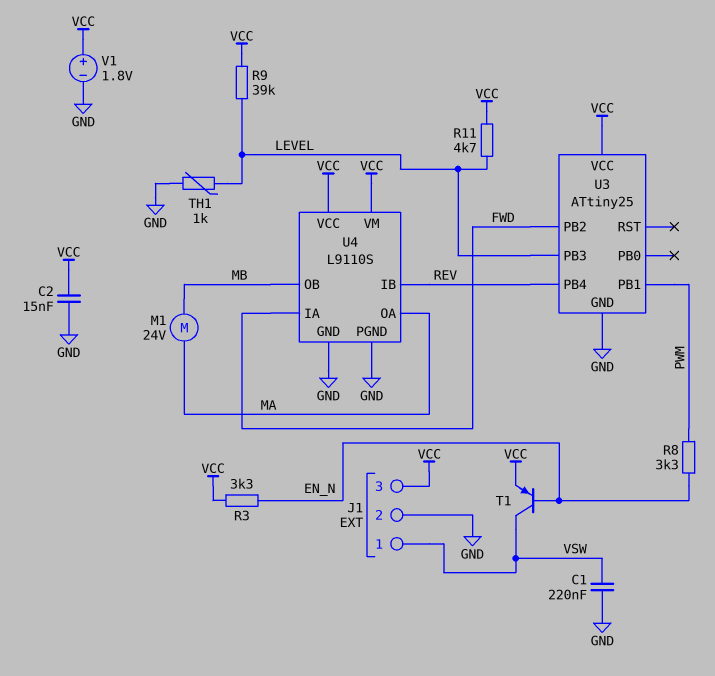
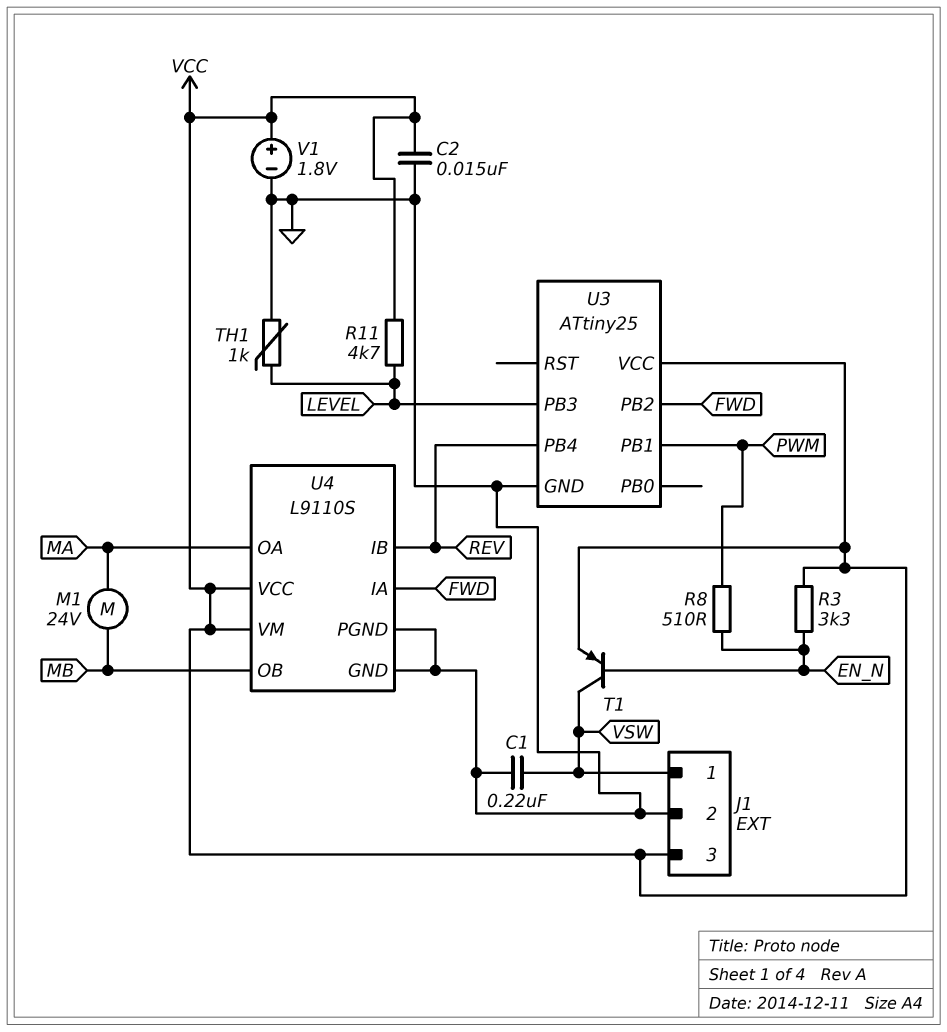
R8: 3.3k (EN_N, PWM) -> 510 (EN_N, PWM)
R9: 39k (LEVEL, VCC) -> none

